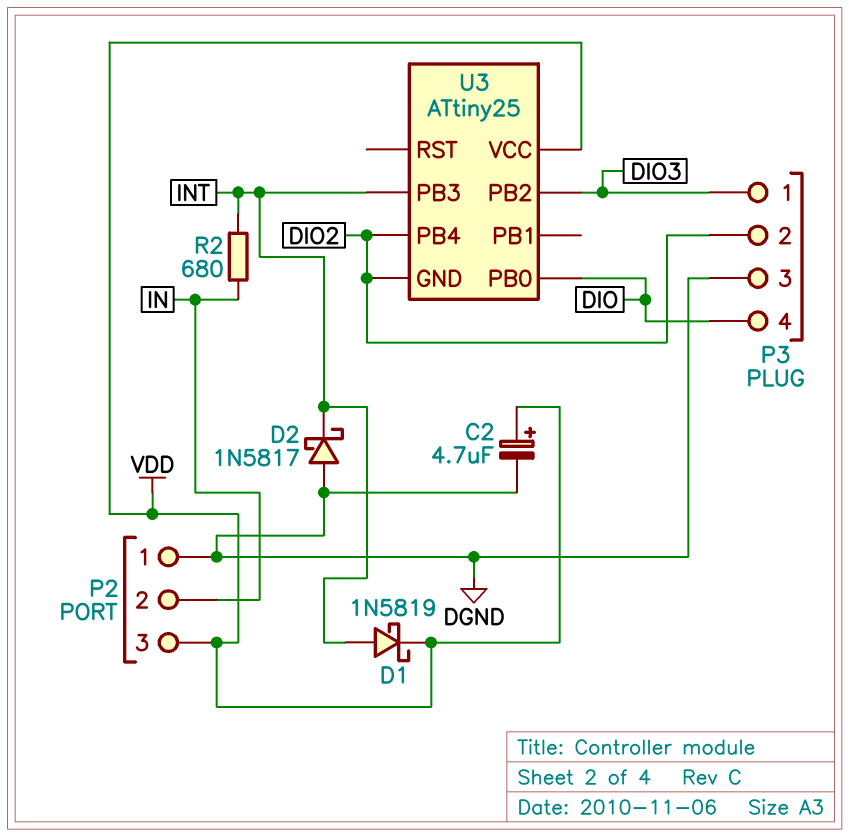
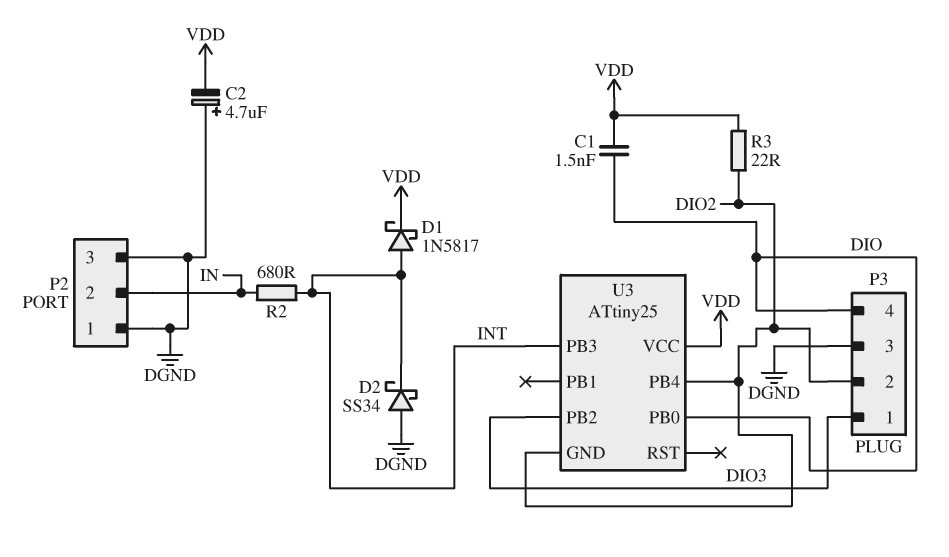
C1: none -> 1.5nF (DIO, VDD)
C2: 4.7uF (plus VDD, minus DGND) -> 4.7uF (plus DGND, minus VDD)
D1: schottky 1N5819 (A INT, K VDD) -> schottky 1N5817 (A INT, K VDD)
D2: schottky 1N5817 (A DGND, K INT) -> schottky SS34 (A DGND, K INT)
P2 pin 3: VDD -> DGND
R3: none -> 22 (DIO2, VDD)

